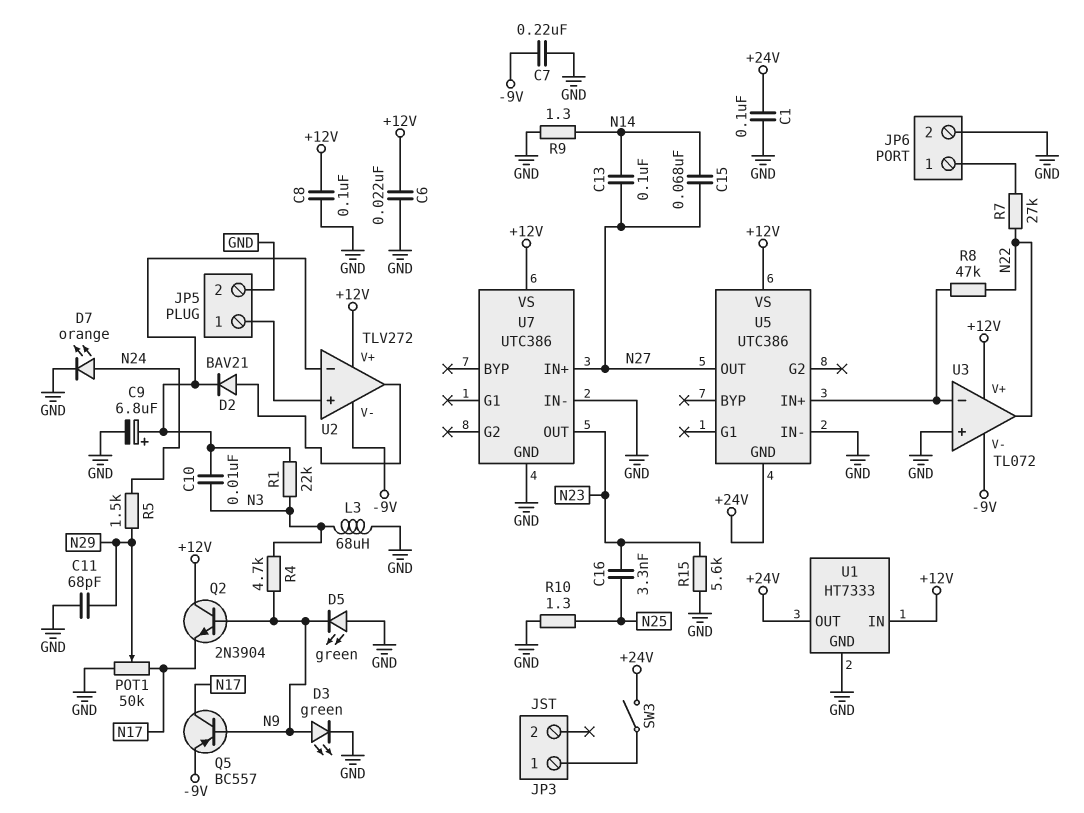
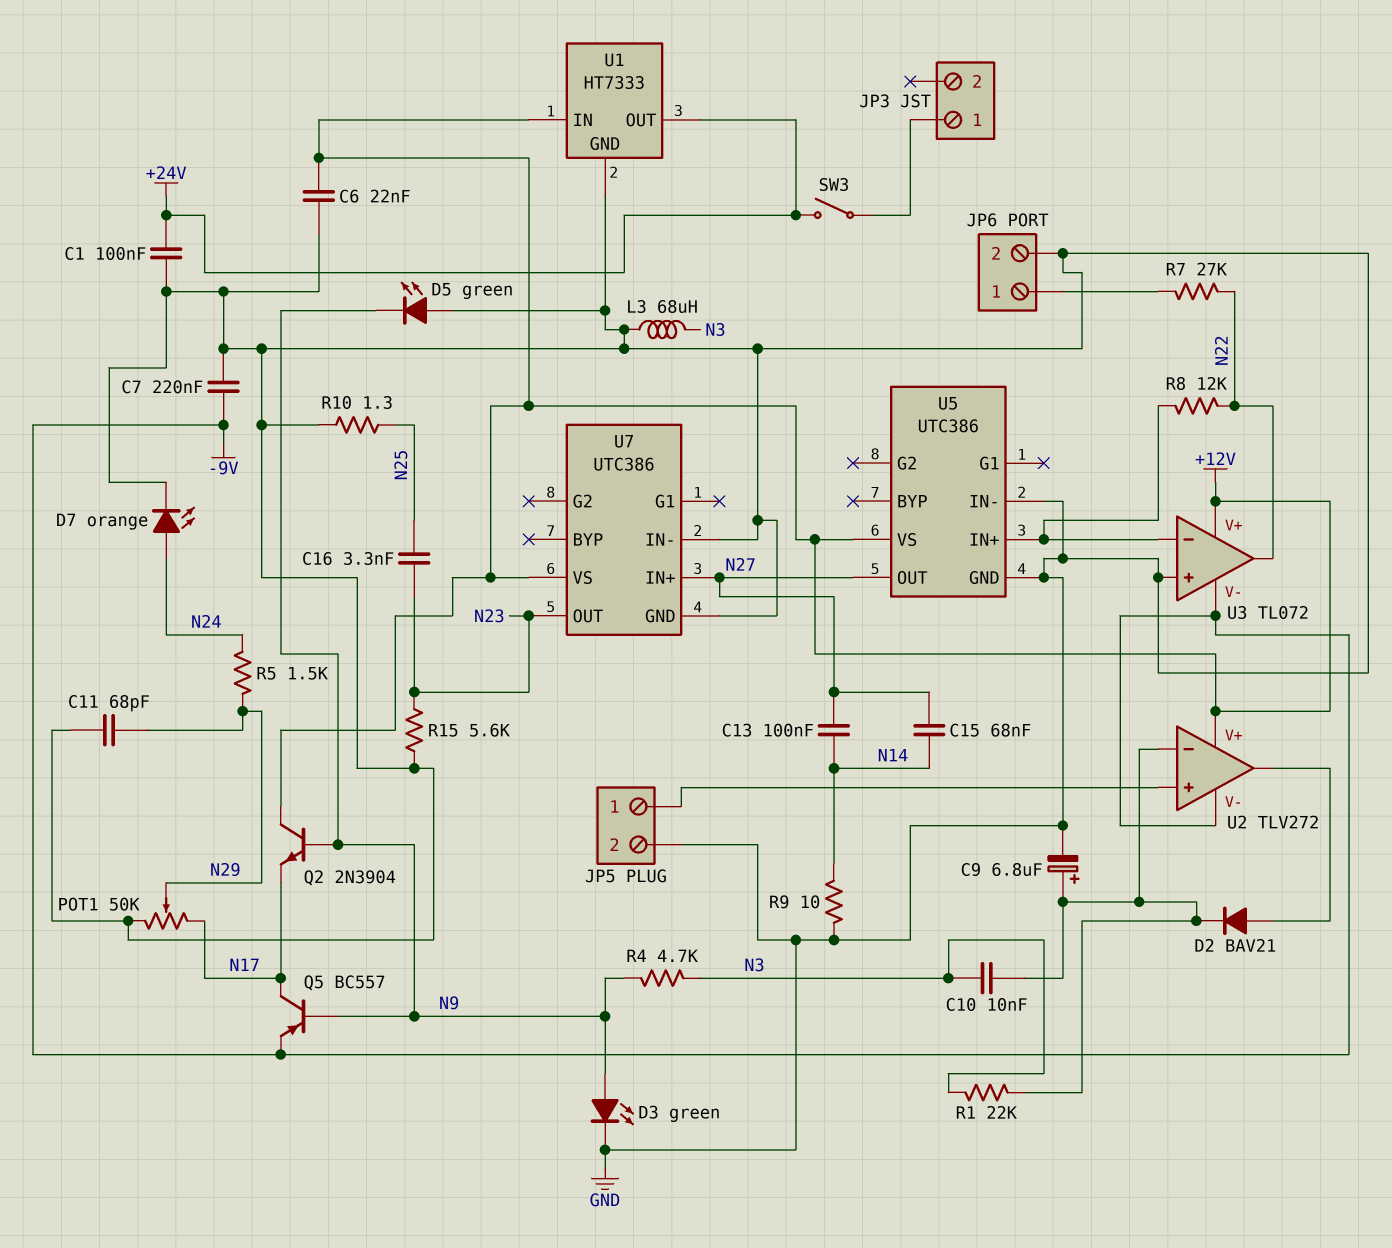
C8: 100nF (+12V, GND) -> none
R8: 47k (N22, U3/in-) -> 12k (N22, U3/in-)
R9: 1.3 (GND, N14) -> 10 (GND, N14)
U5 pin GND: +24V -> GND

